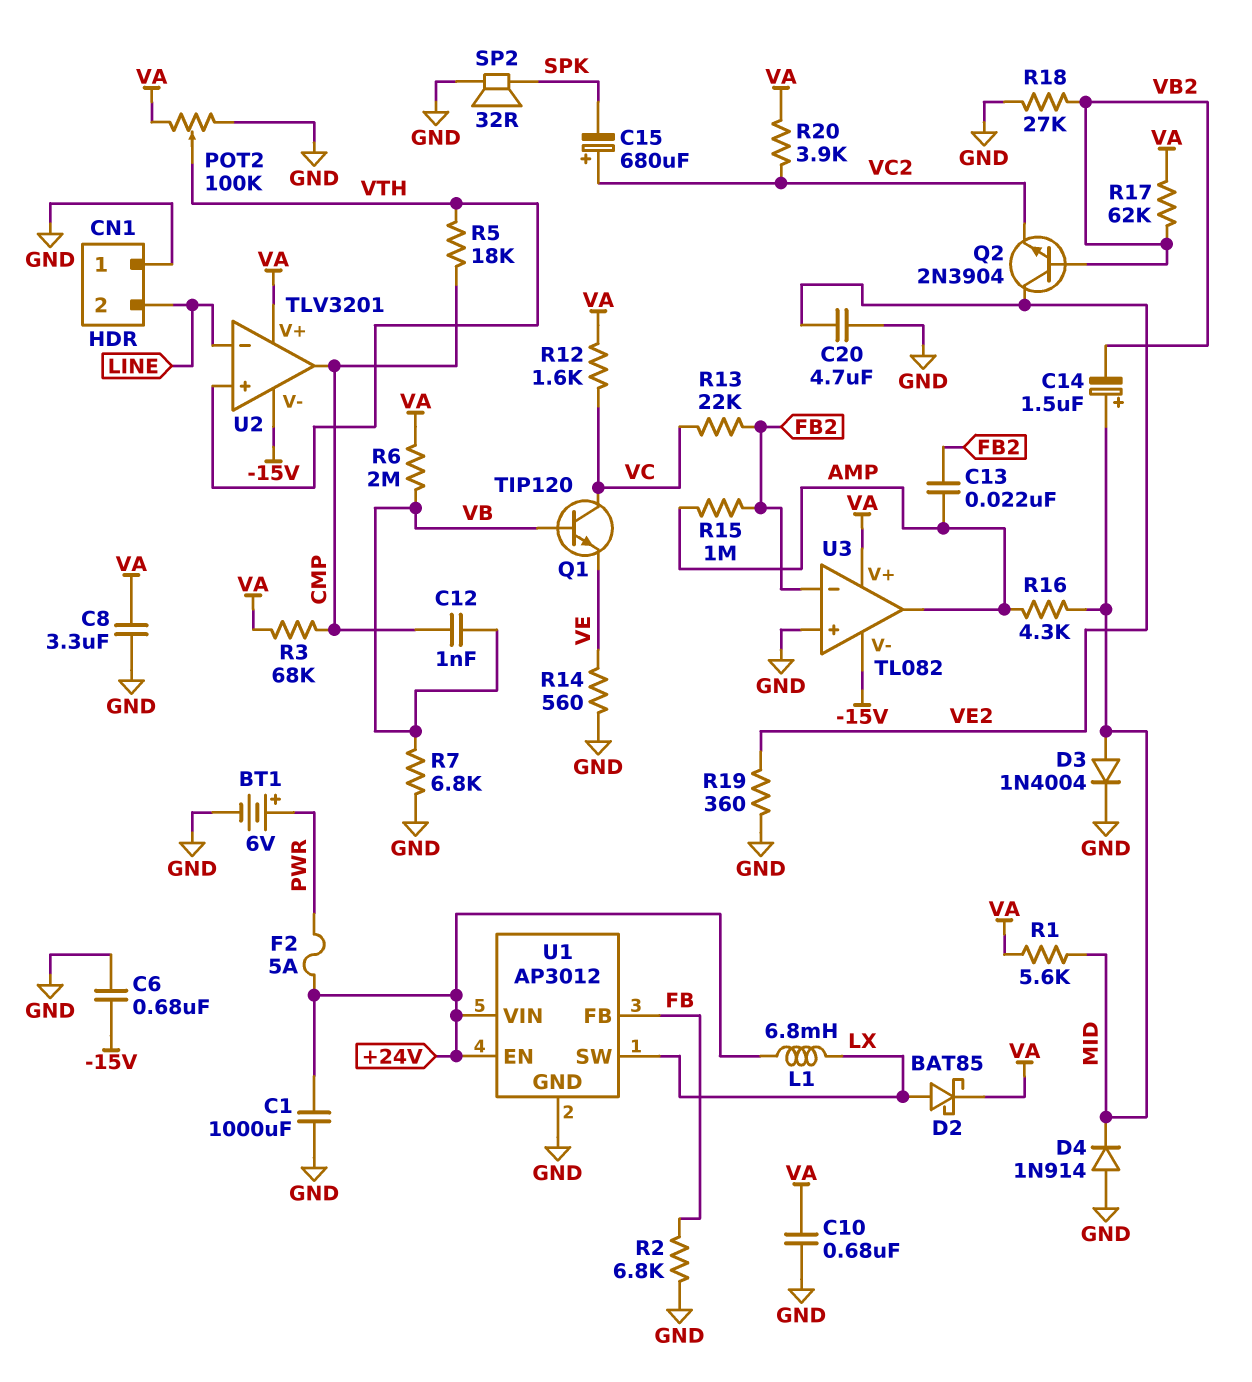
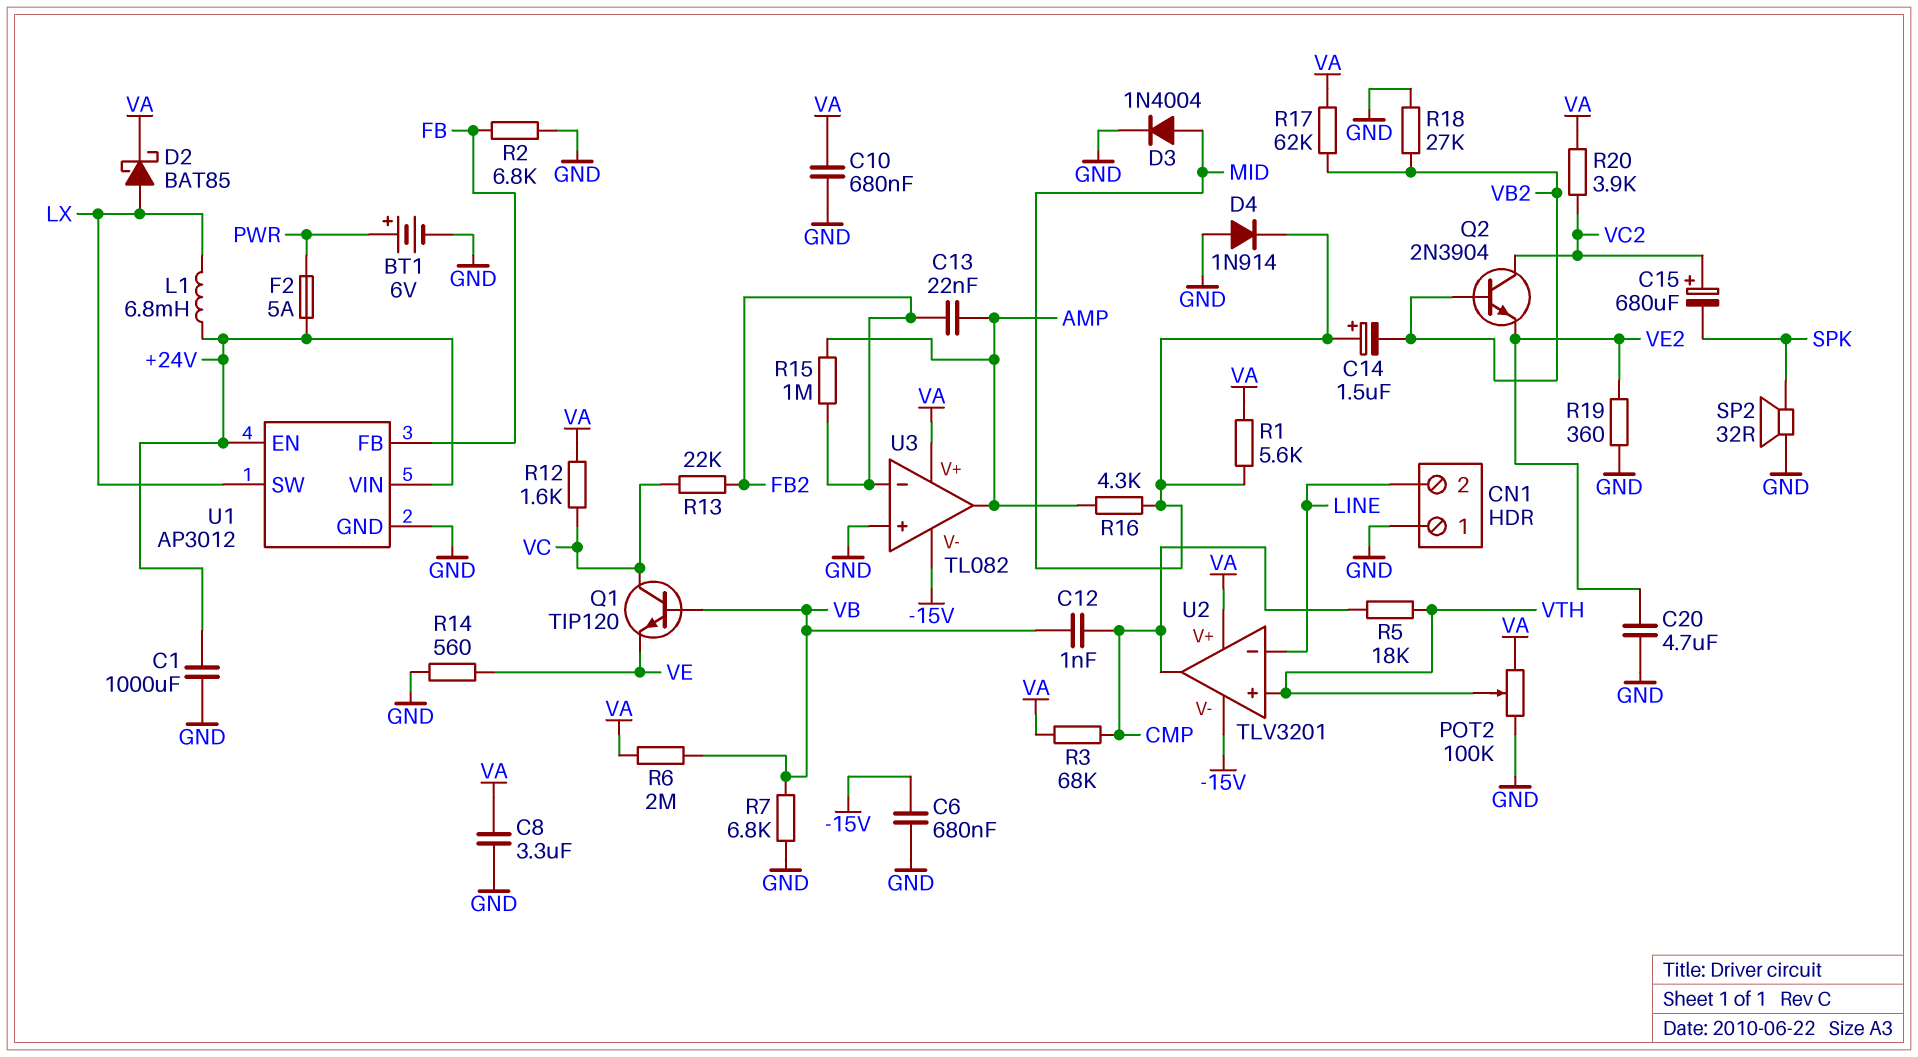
Q2: NPN 2N3904 (B VB2, C VE2, E VC2) -> NPN 2N3904 (B VB2, C VC2, E VE2)

